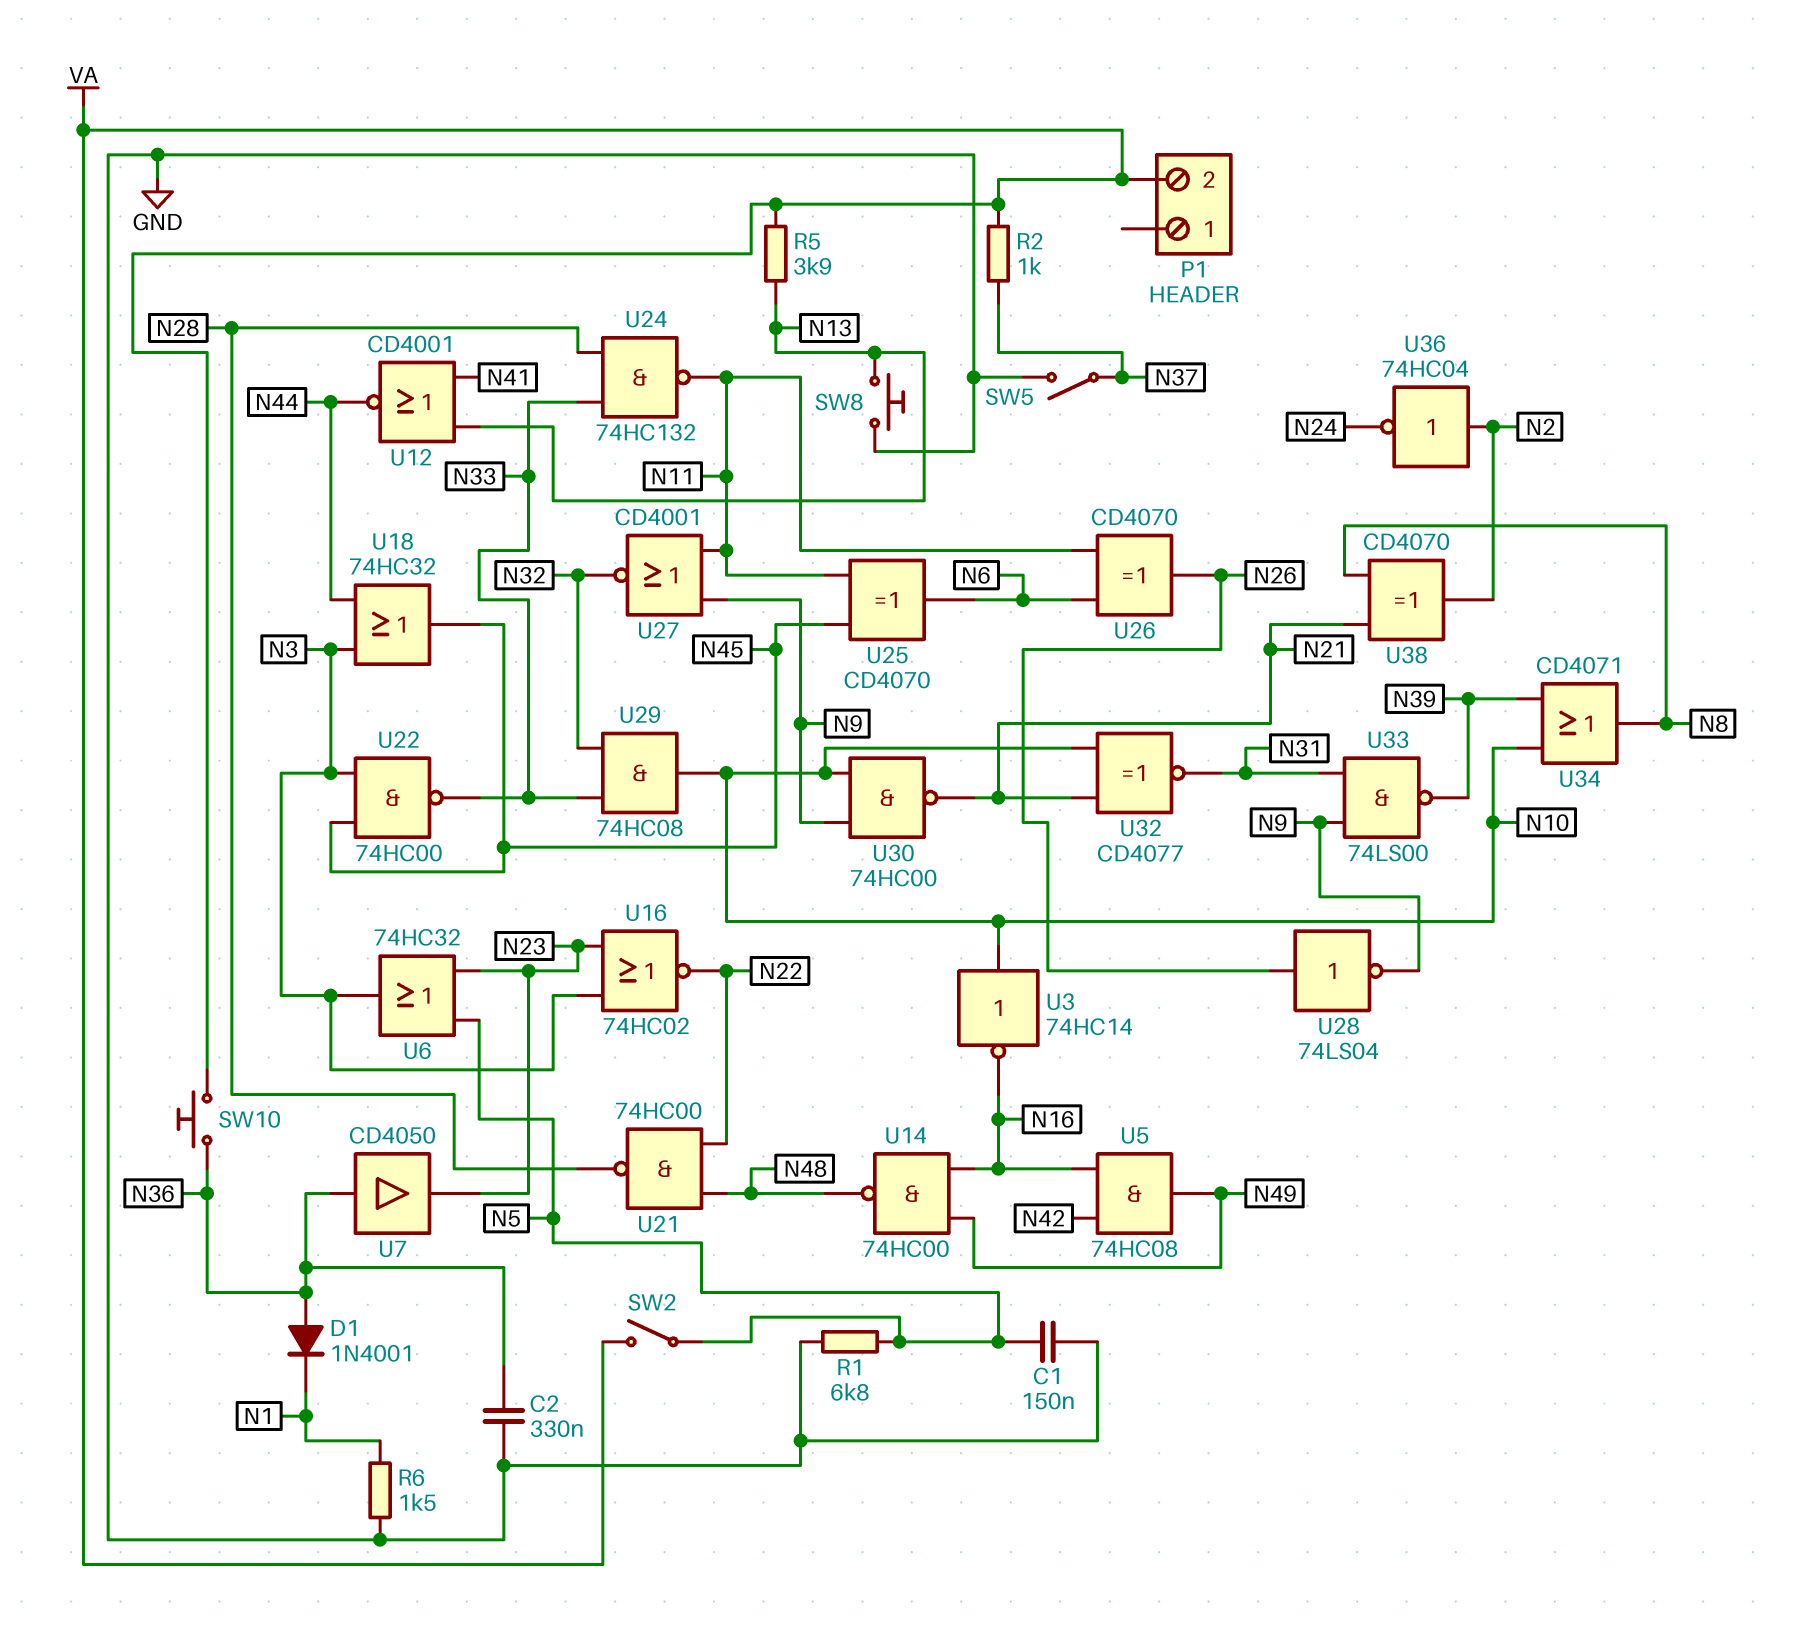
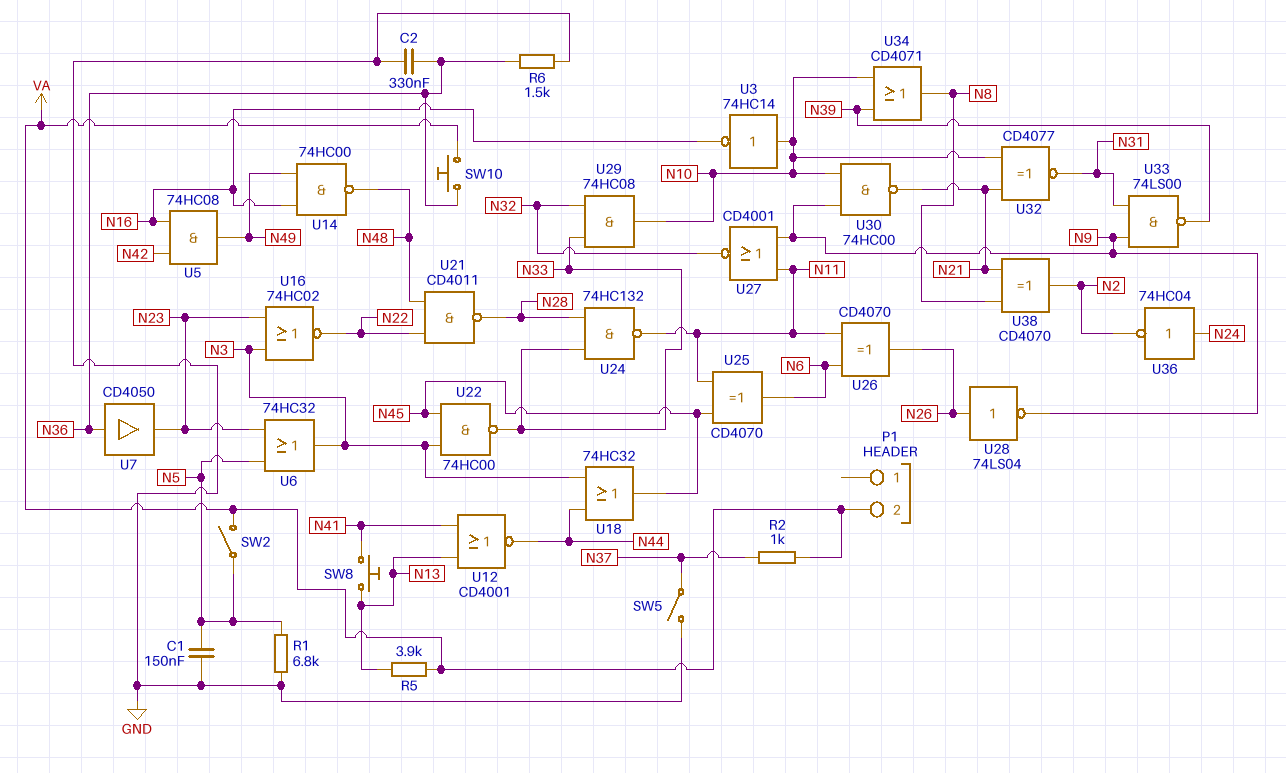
D1: diode 1N4001 (A N36, K N1) -> none
R6: 1.5k (GND, N1) -> 1.5k (GND, N36)
SW8: button (GND, N13) -> button (N13, N41)
U21: NAND 74HC00 (in N22, in N48, out N28) -> NAND CD4011 (in N22, in N48, out N28)
U36: NOT 74HC04 (in N2, out N24) -> NOT 74HC04 (in N24, out N2)

